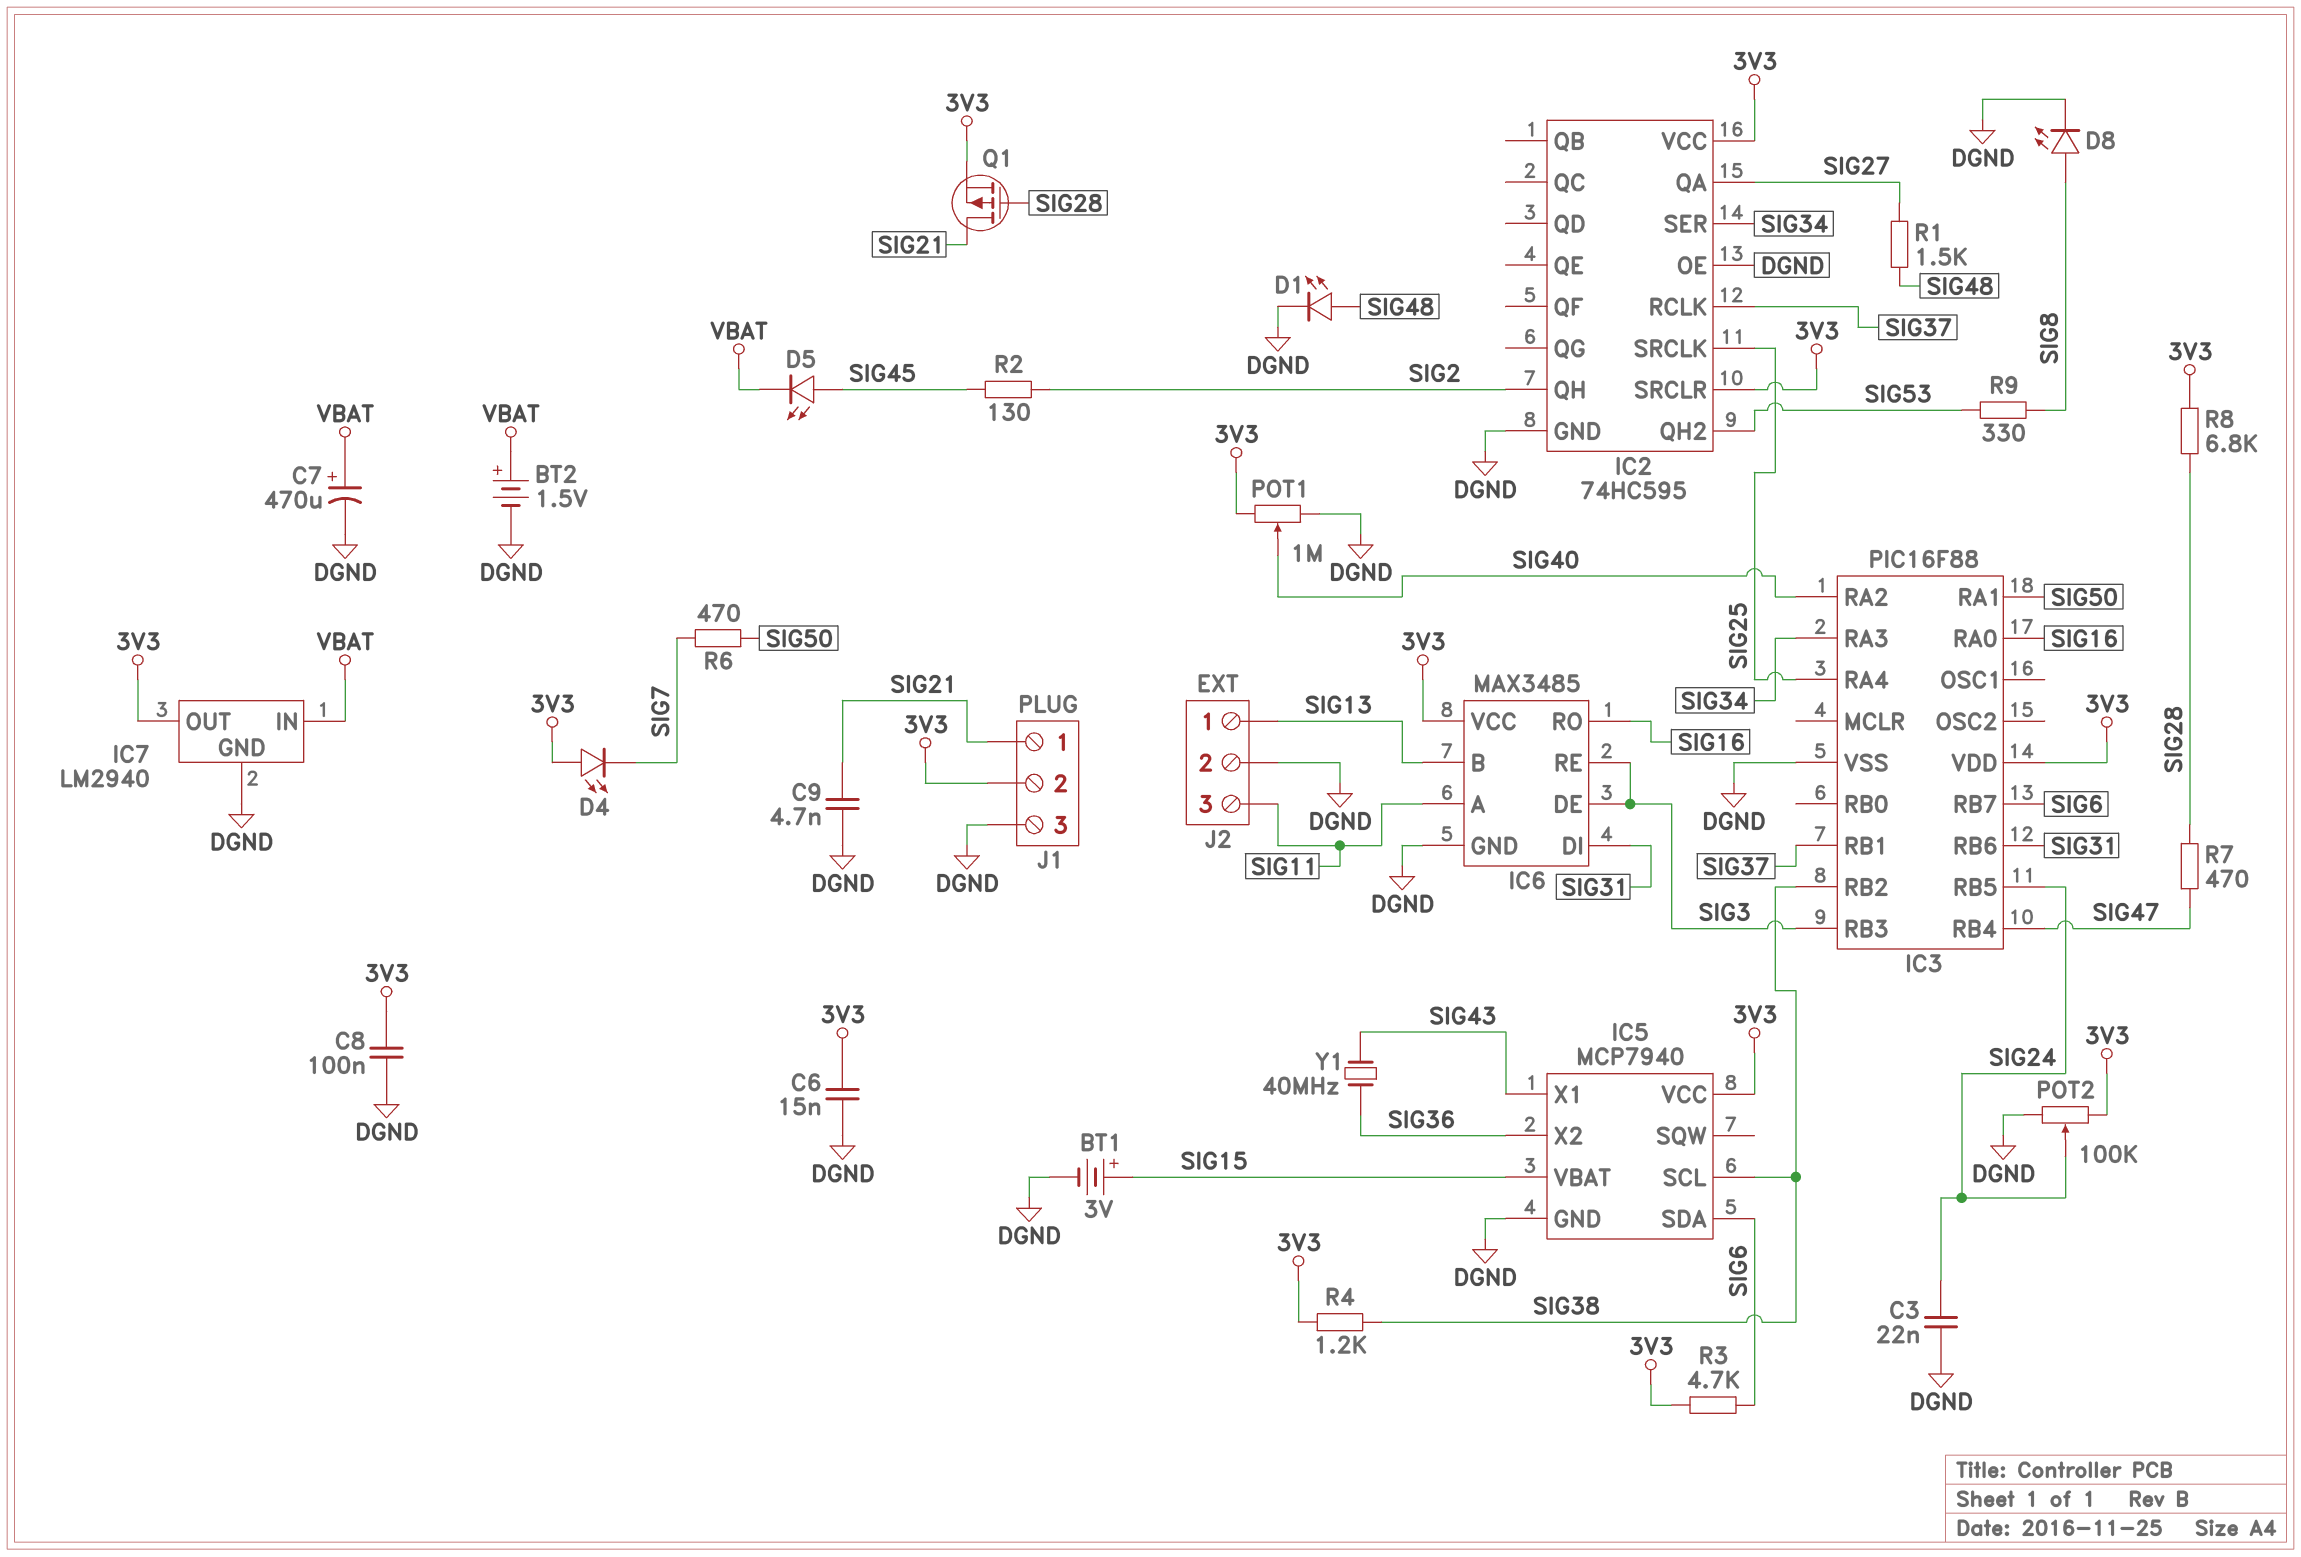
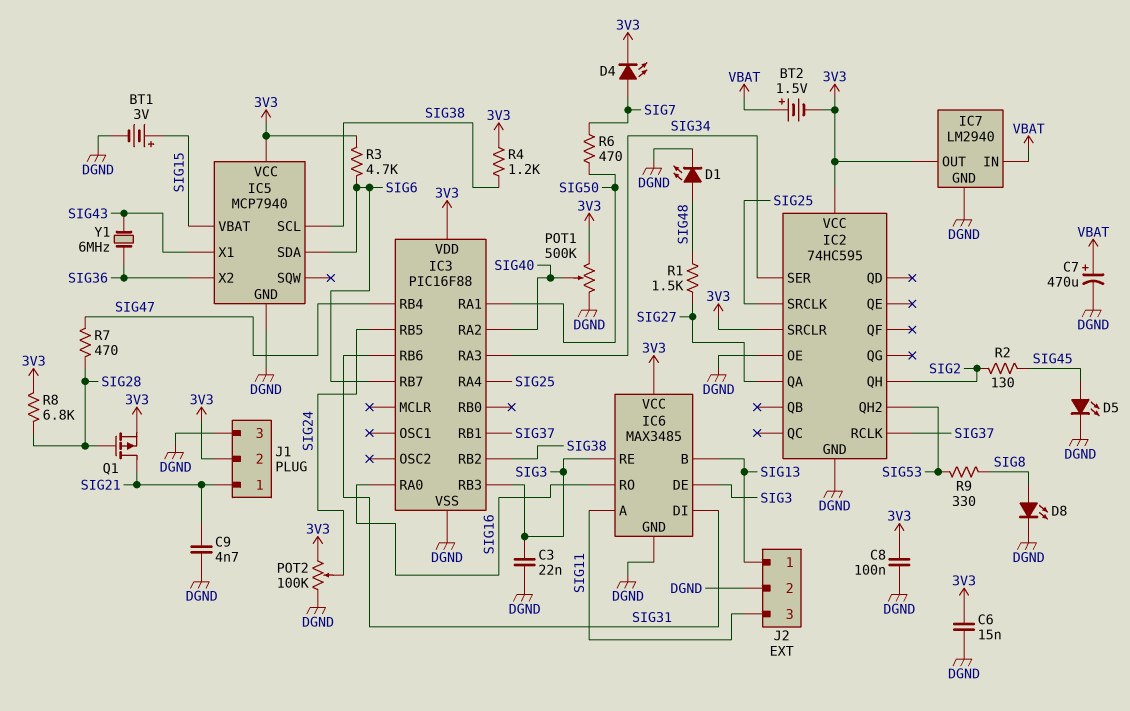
BT2: 1.5V (plus VBAT, minus DGND) -> 1.5V (plus VBAT, minus 3V3)
C3: 22nF (DGND, SIG24) -> 22nF (DGND, SIG3)
D4: LED (A 3V3, K SIG7) -> LED (A SIG7, K 3V3)
D5: LED (A SIG45, K VBAT) -> LED (A SIG45, K DGND)
POT1: 1M (3V3, DGND, wiper SIG40) -> 500k (3V3, DGND, wiper SIG40)
Y1: 40MHz (SIG36, SIG43) -> 6MHz (SIG36, SIG43)

